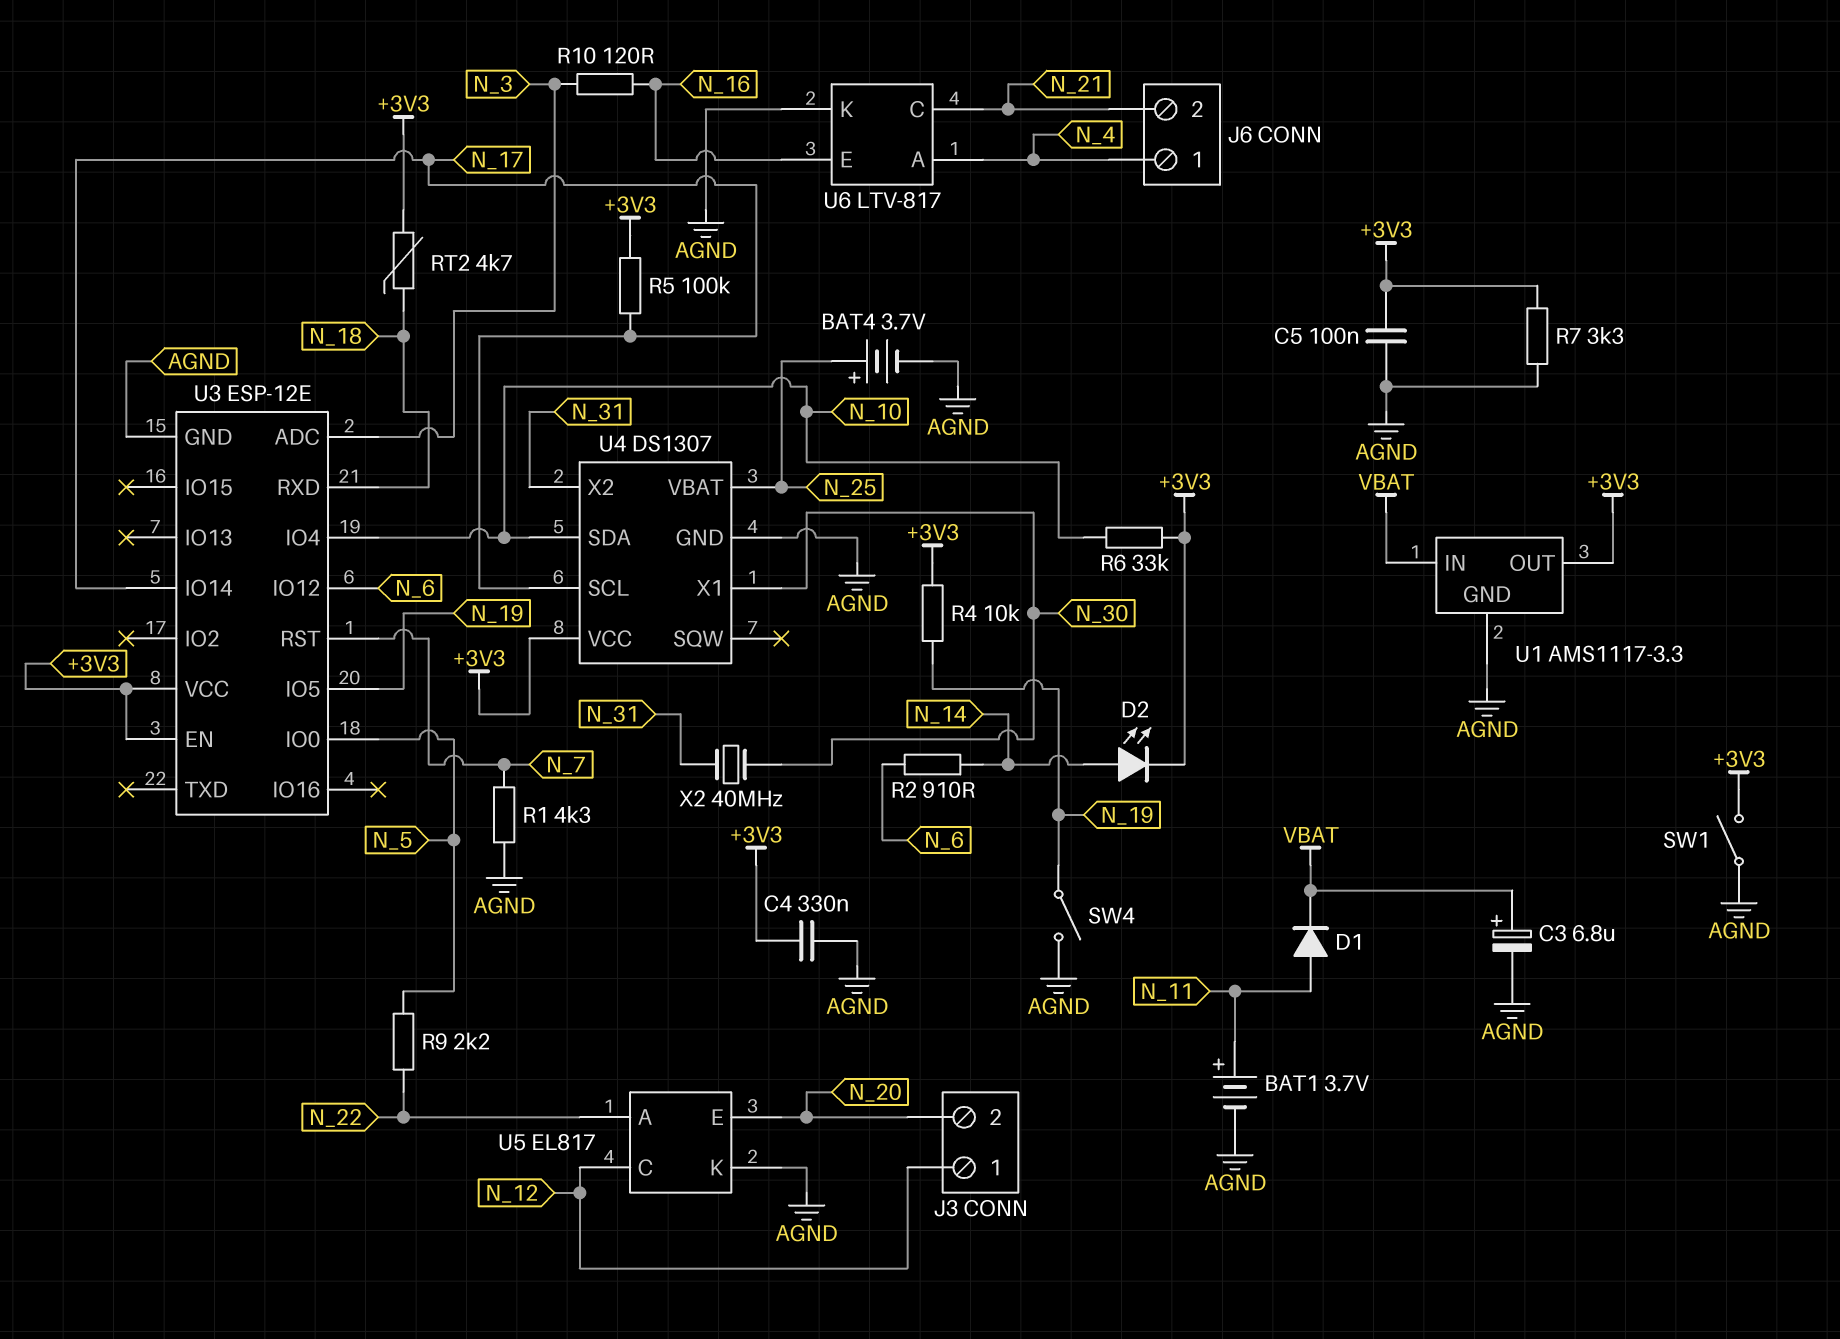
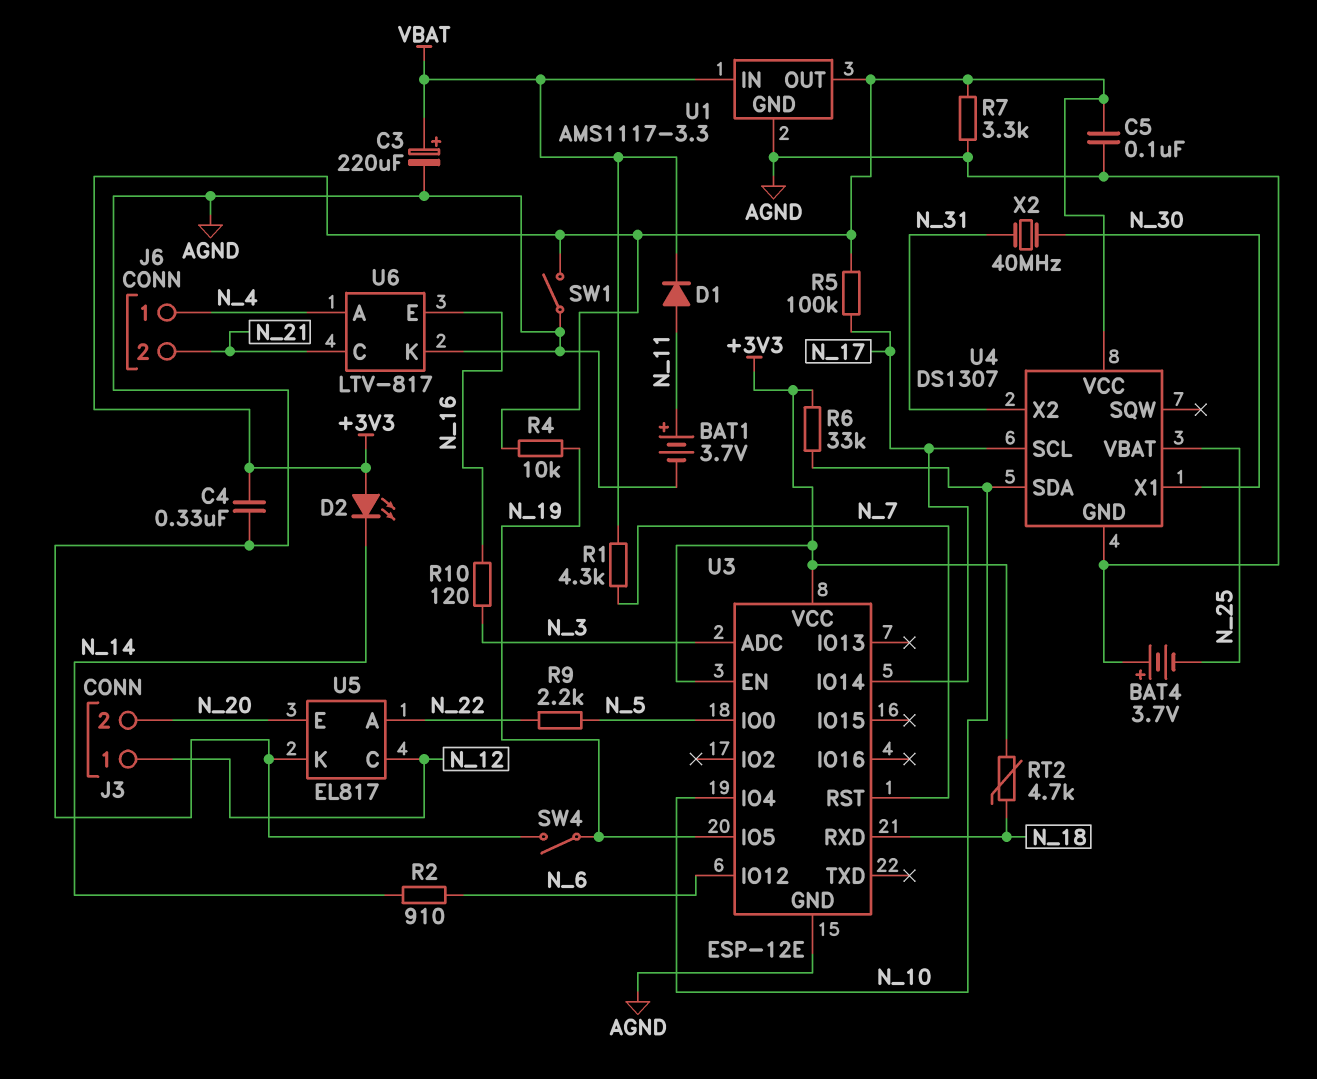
BAT4: 3.7V (plus N_25, minus AGND) -> 3.7V (plus AGND, minus N_25)
C3: 6.8uF (plus VBAT, minus AGND) -> 220uF (plus VBAT, minus AGND)
D2: LED (A N_14, K +3V3) -> LED (A +3V3, K N_14)
R1: 4.3k (AGND, N_7) -> 4.3k (N_7, VBAT)

